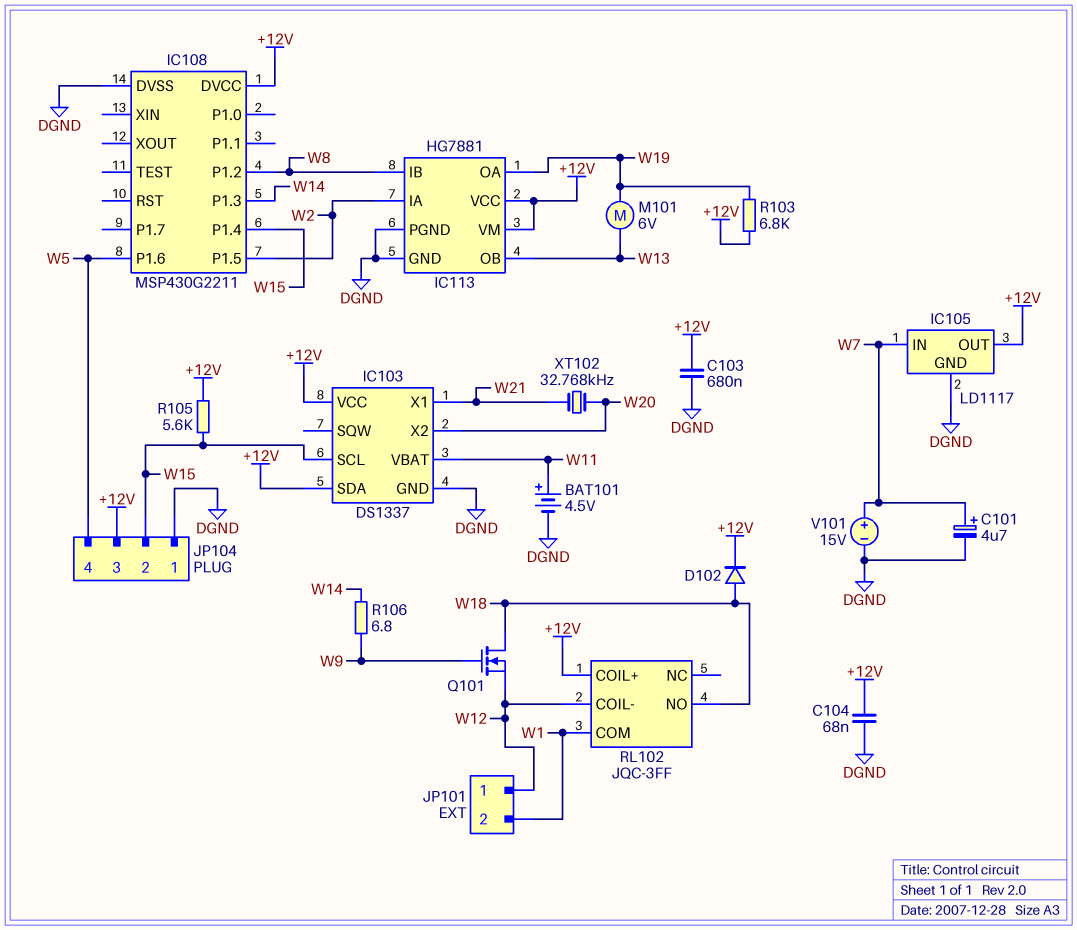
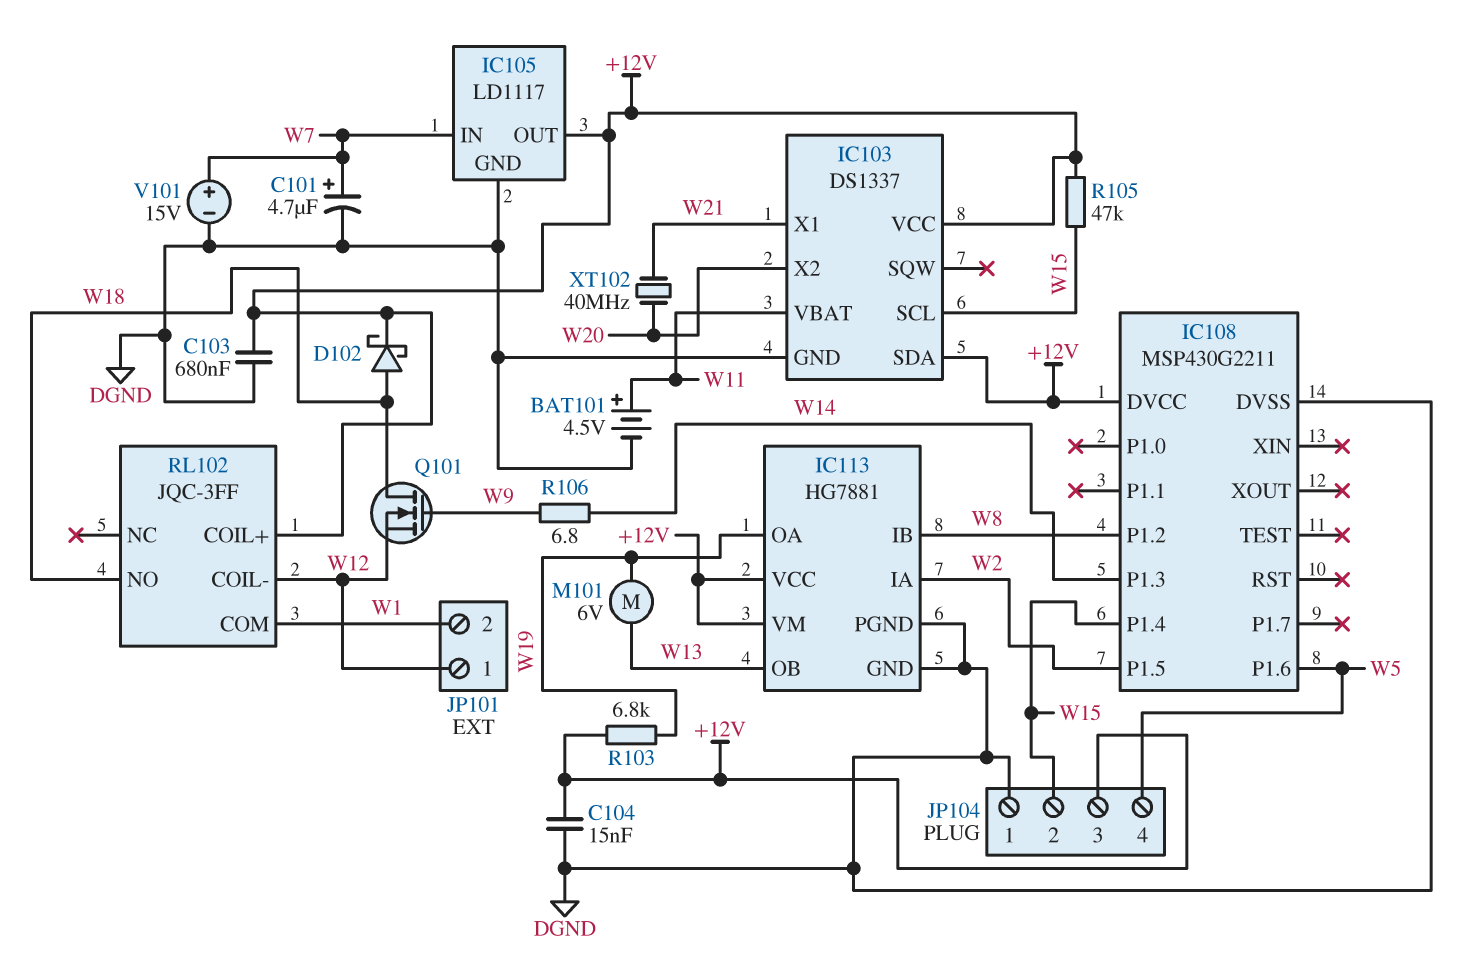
C104: 68nF (+12V, DGND) -> 15nF (+12V, DGND)
D102: diode (A W18, K +12V) -> schottky (A W18, K +12V)
R105: 5.6k (+12V, W15) -> 47k (+12V, W15)
XT102: 32.768kHz (W20, W21) -> 40MHz (W20, W21)

